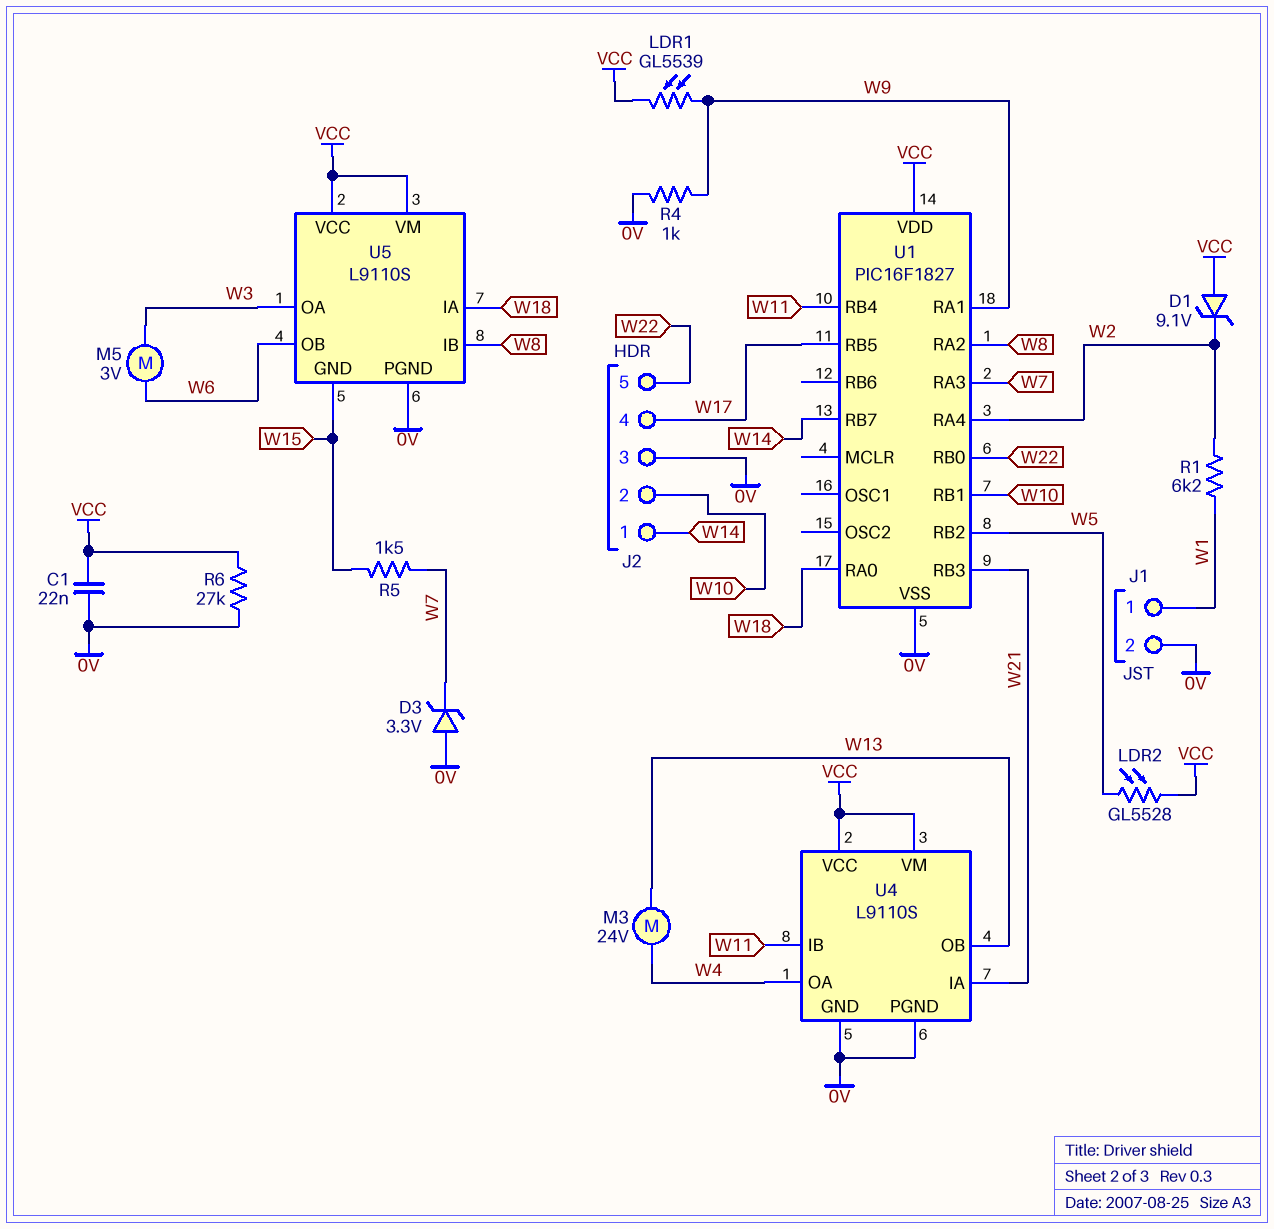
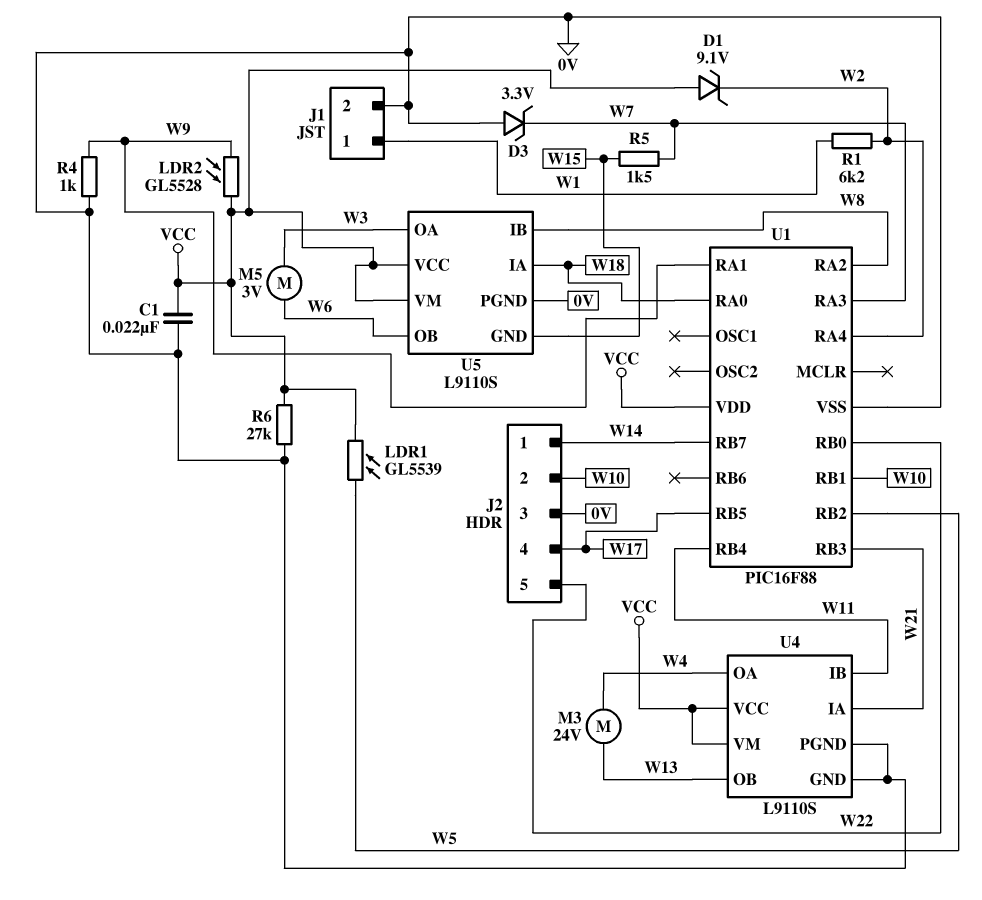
LDR1: GL5539 (VCC, W9) -> GL5539 (VCC, W5)
LDR2: GL5528 (VCC, W5) -> GL5528 (VCC, W9)
U1: PIC16F1827 -> PIC16F88

